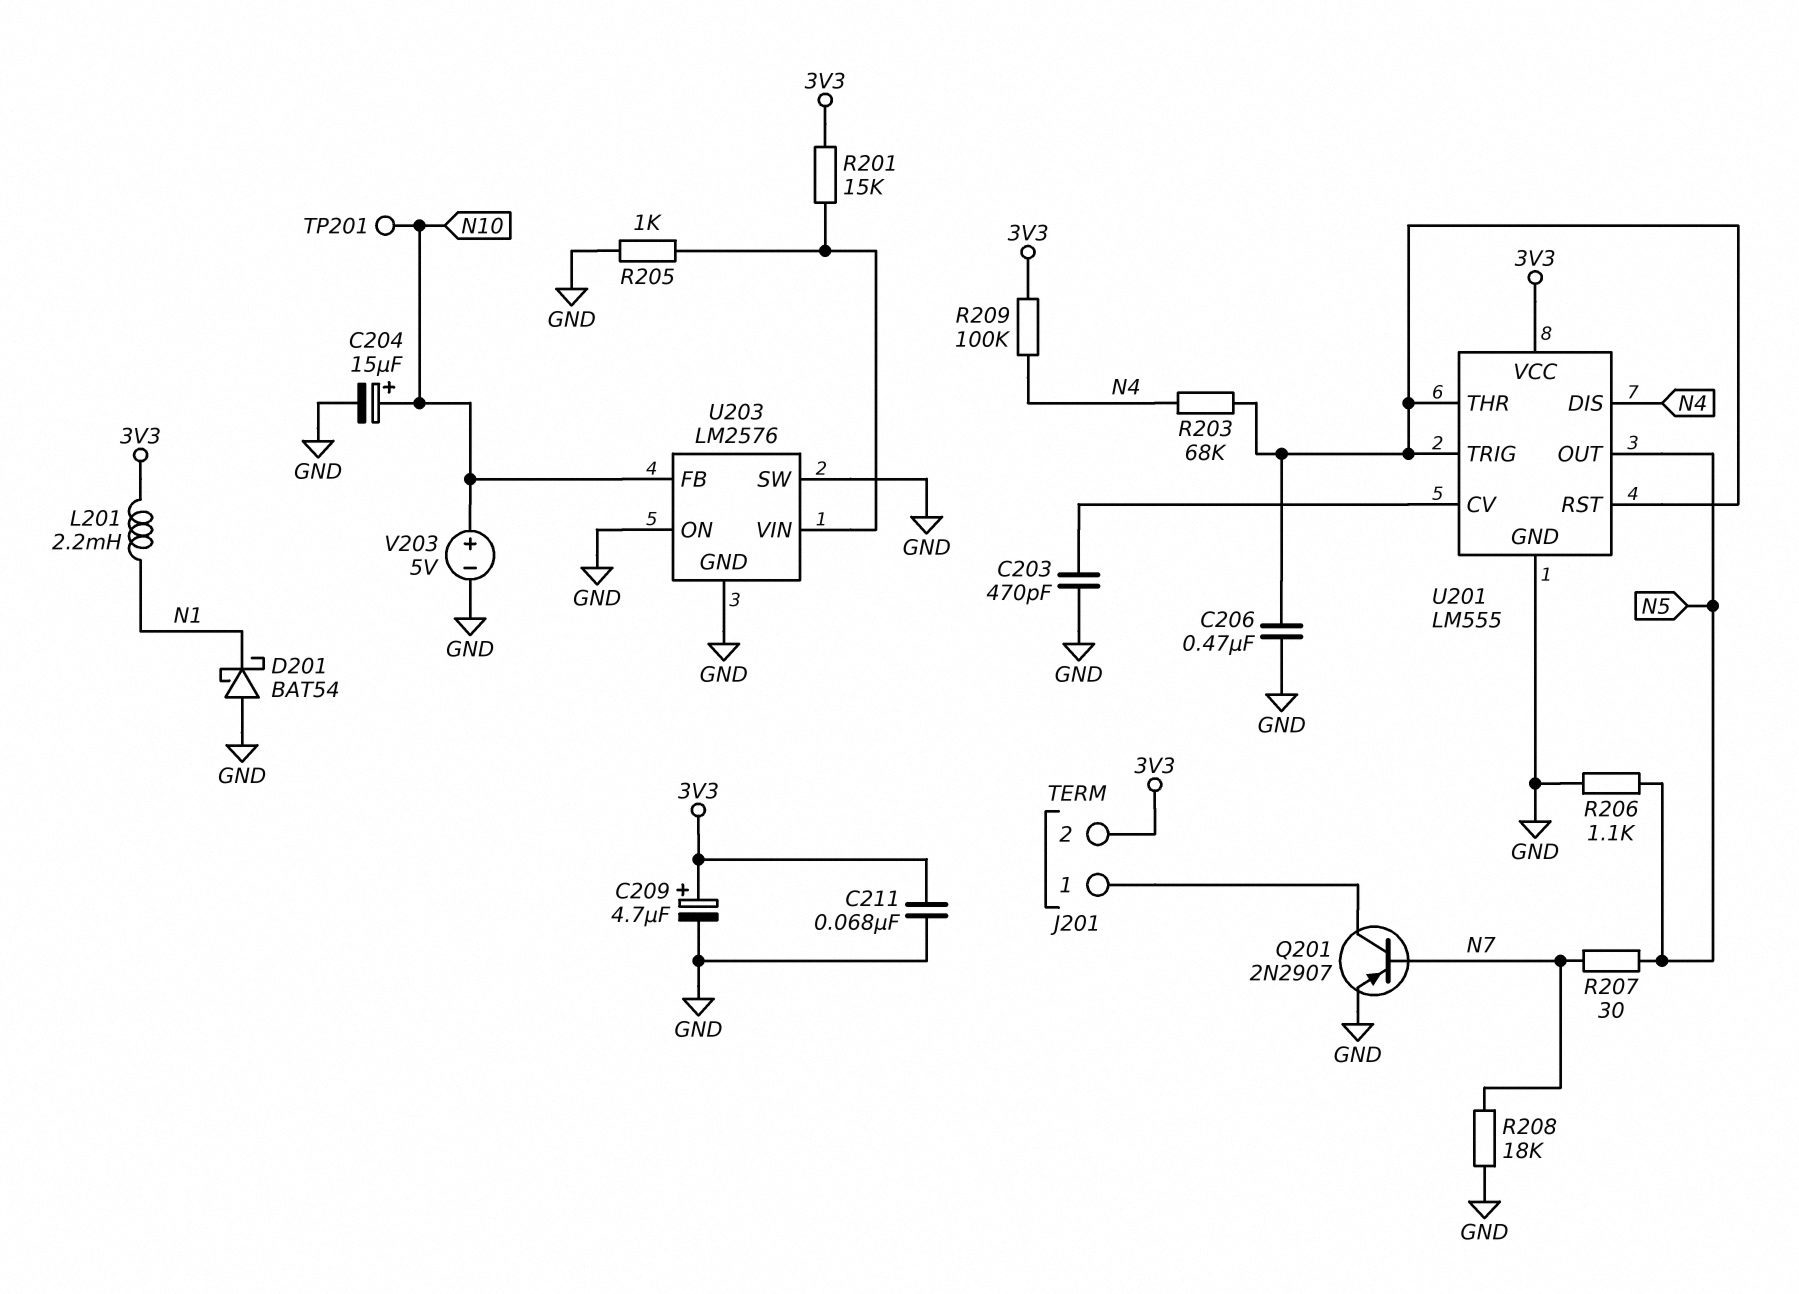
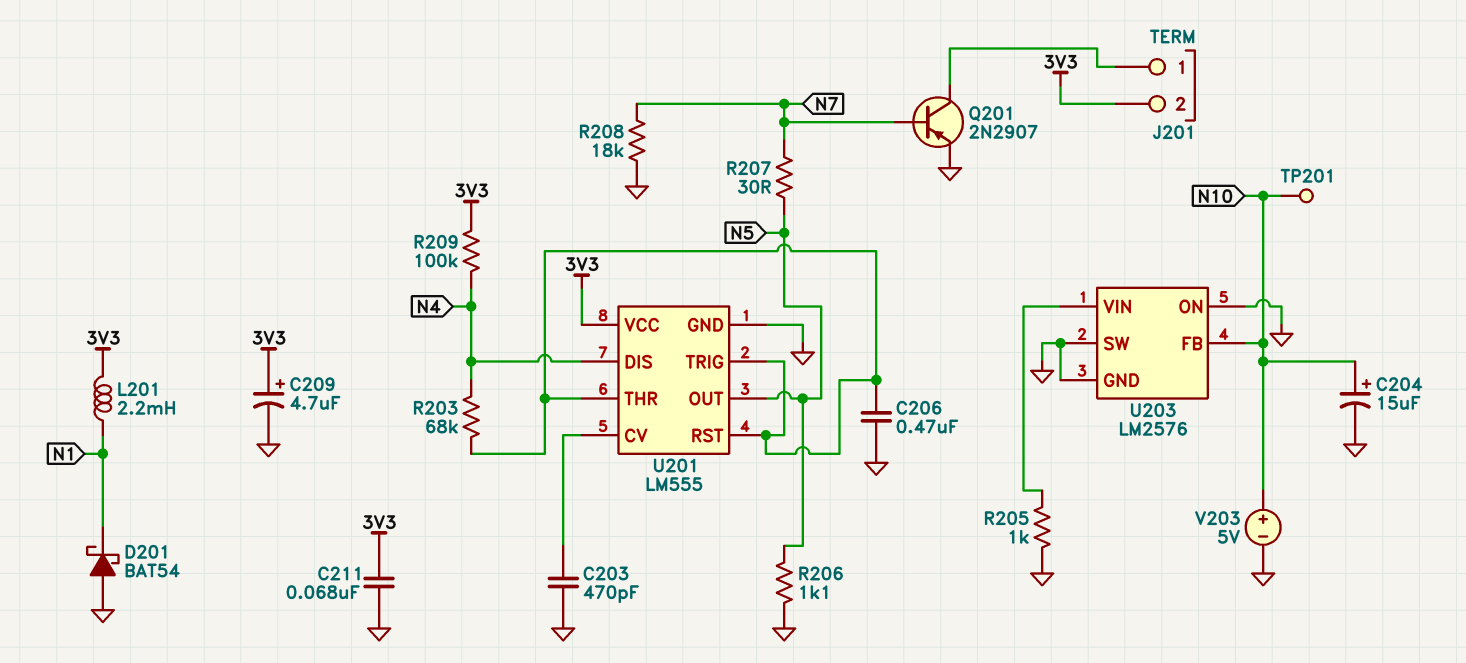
R201: 15k (3V3, U203/VIN) -> none

